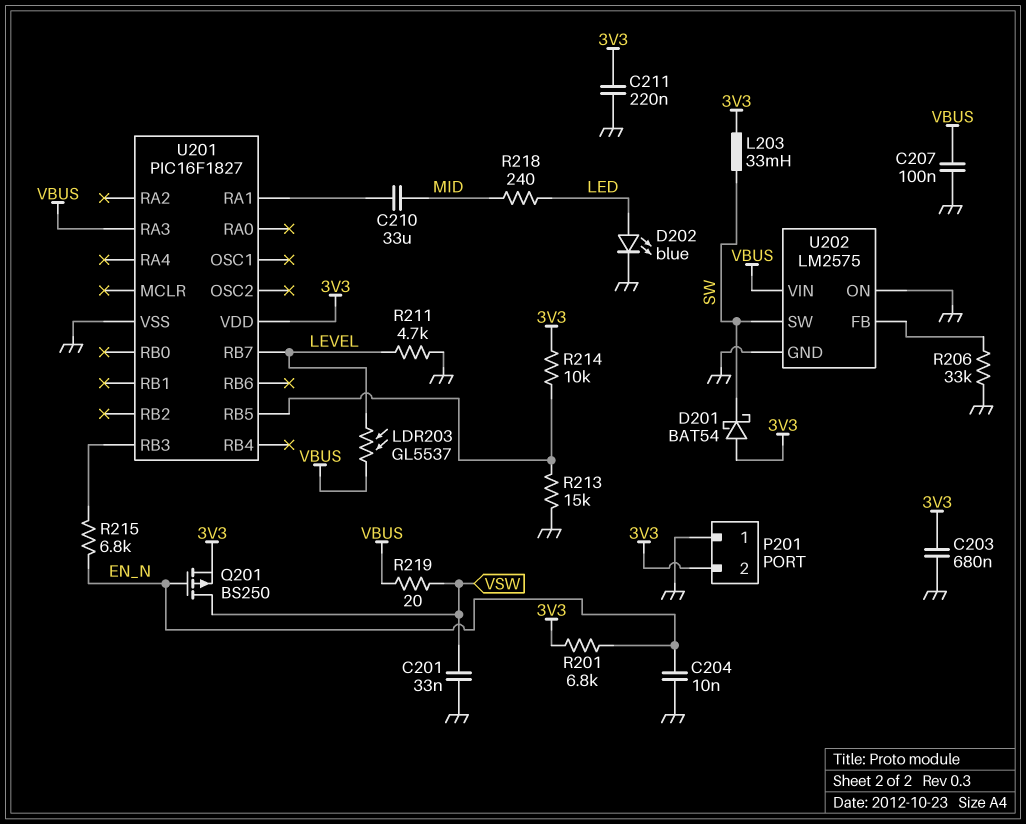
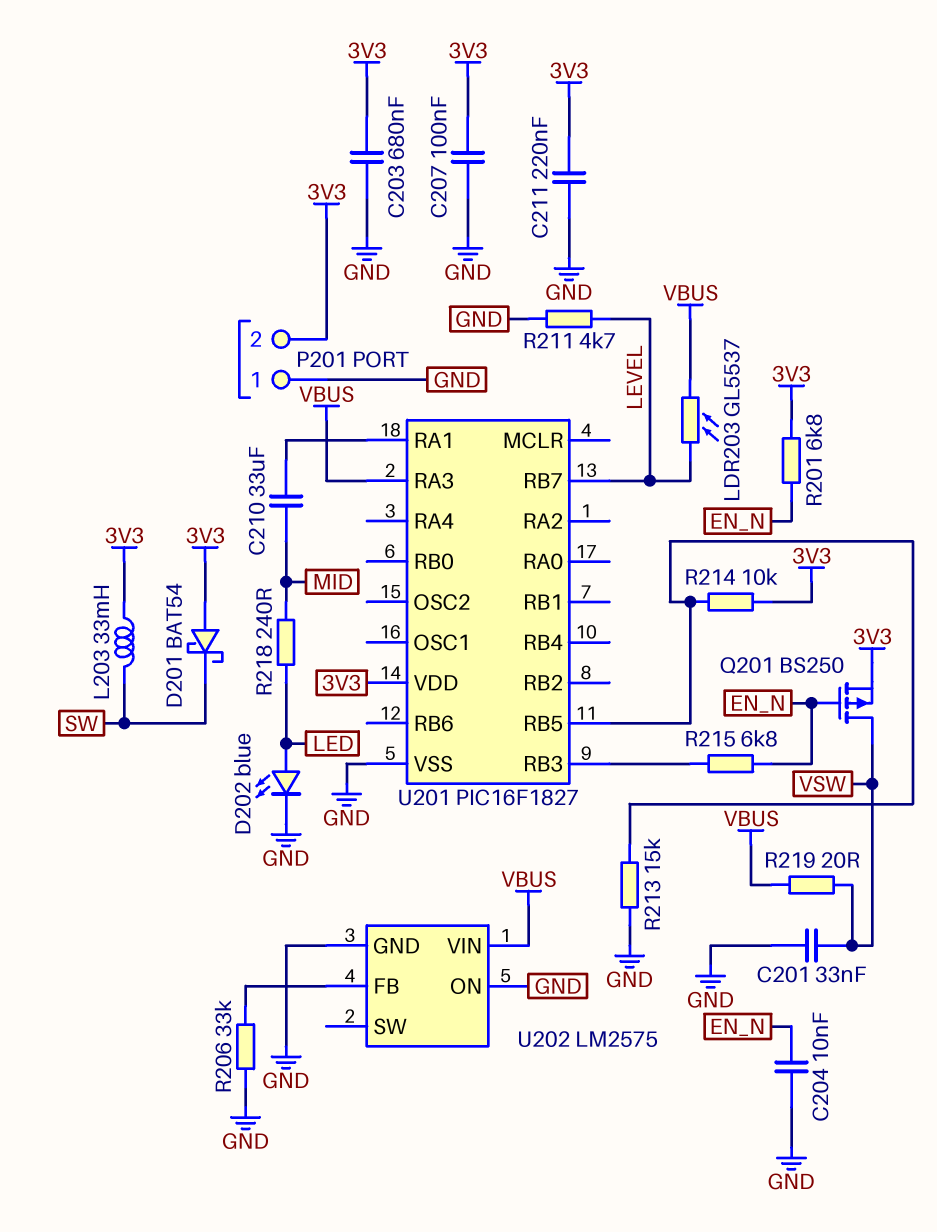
C207: 100nF (GND, VBUS) -> 100nF (3V3, GND)
U202 pin SW: SW -> none

